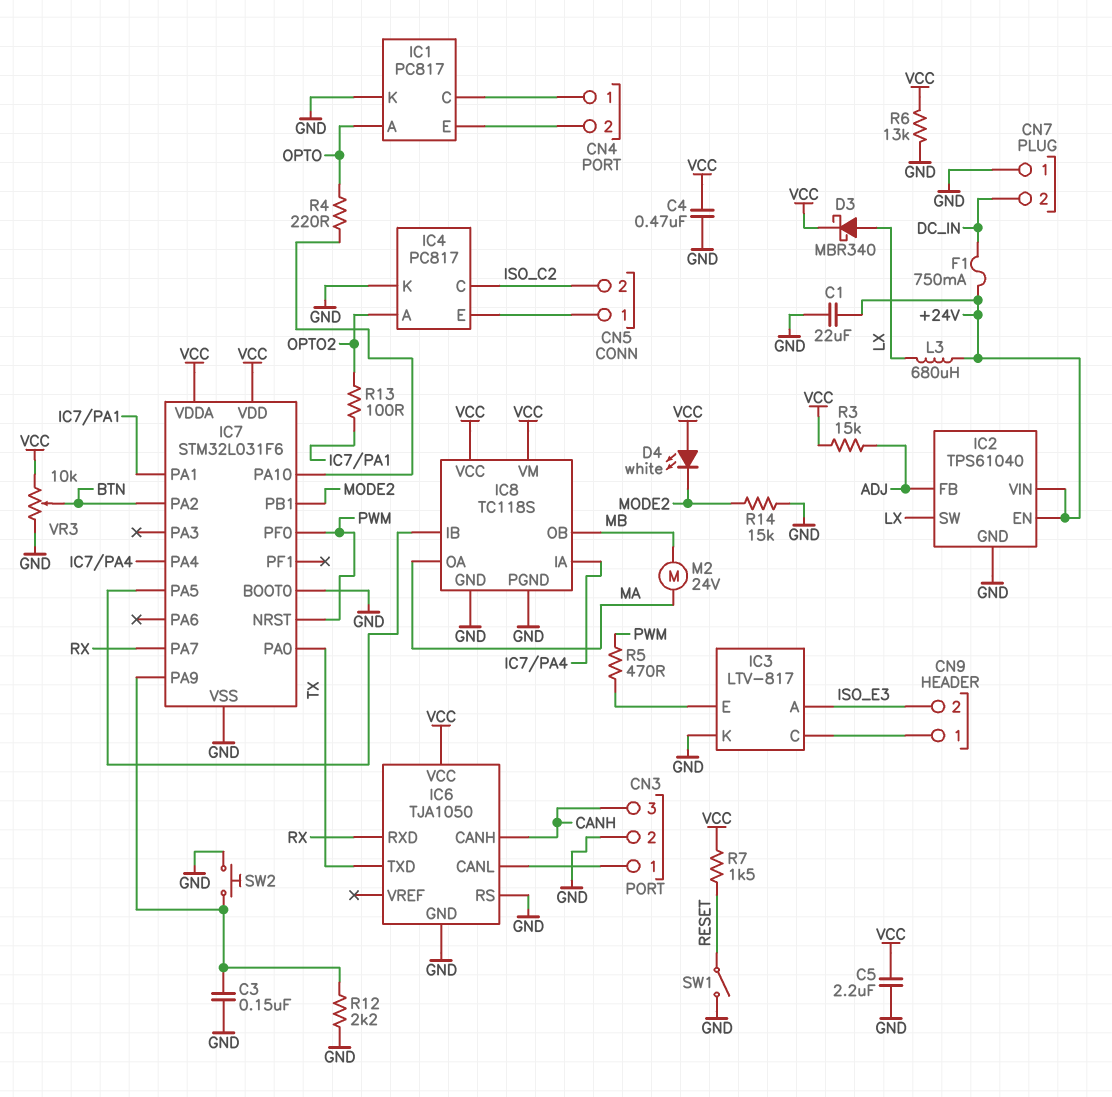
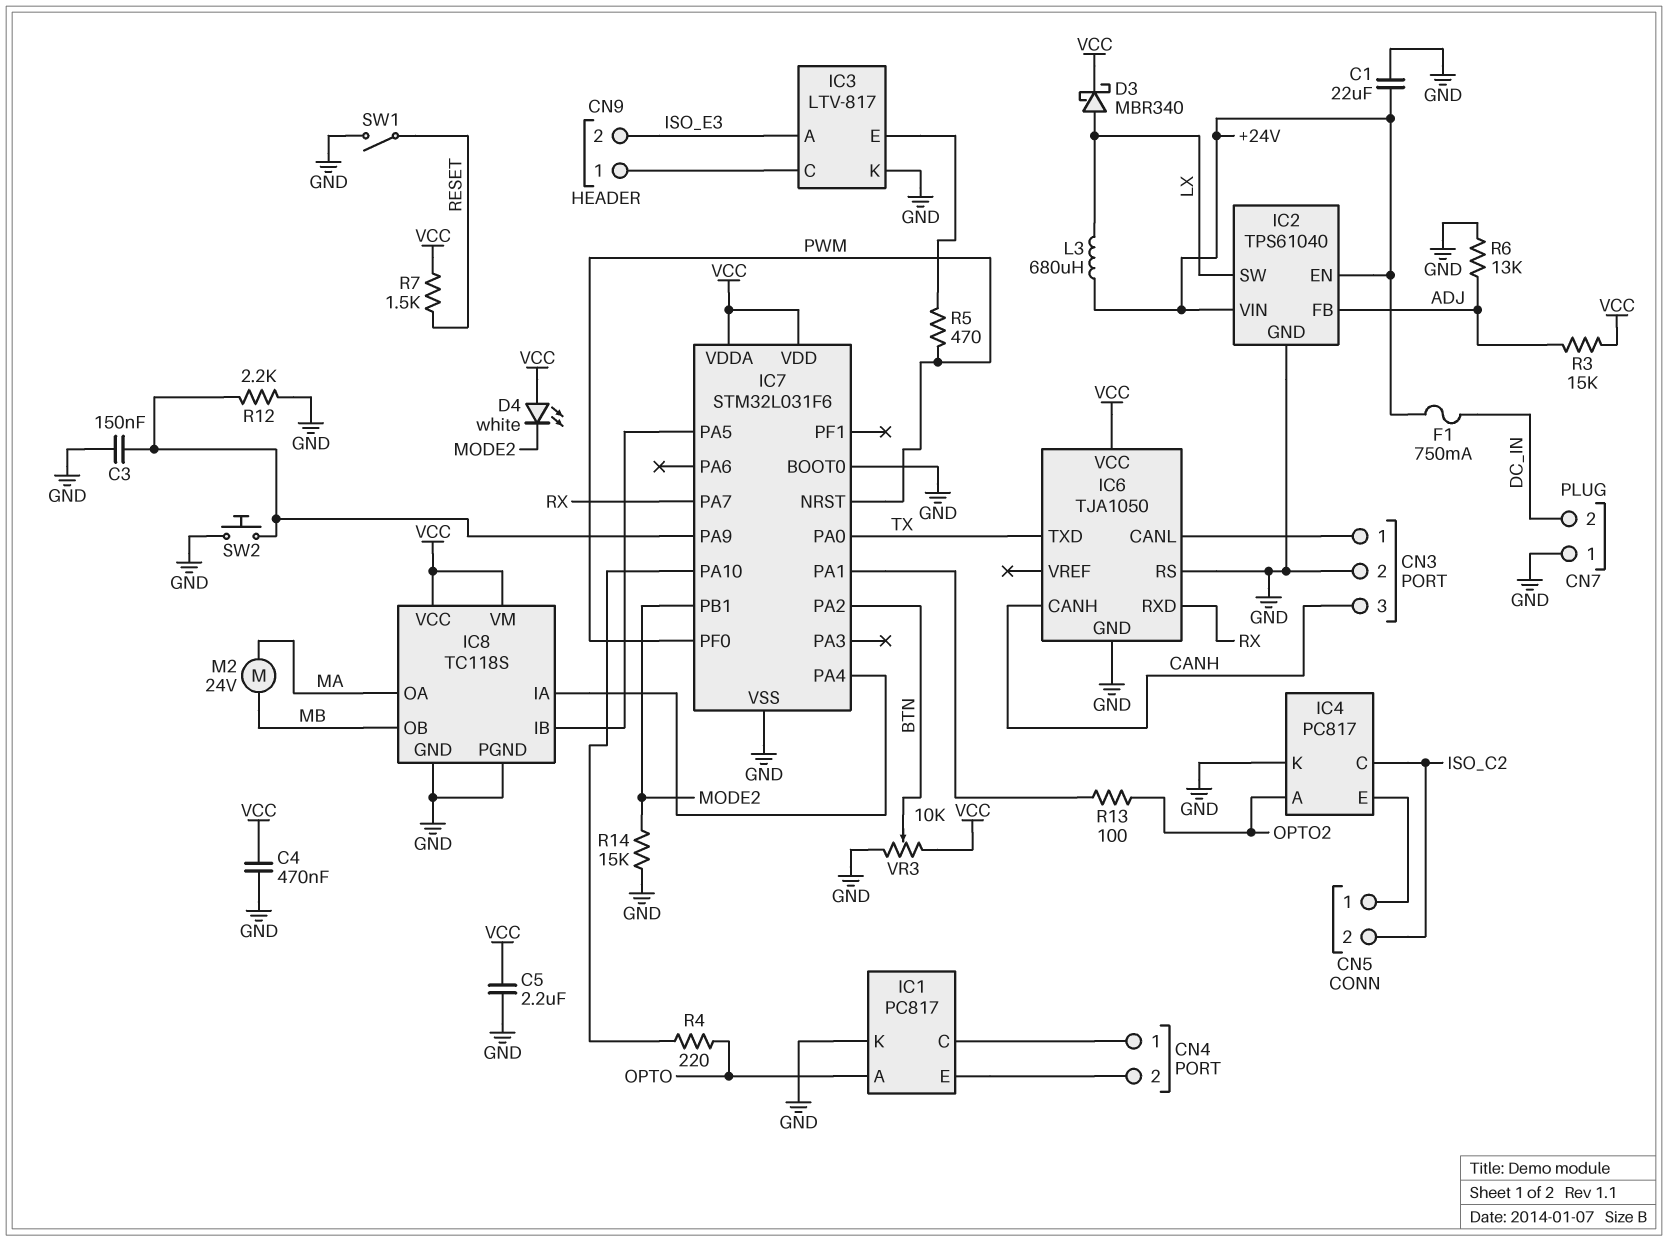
R6: 13k (GND, VCC) -> 13k (ADJ, GND)

